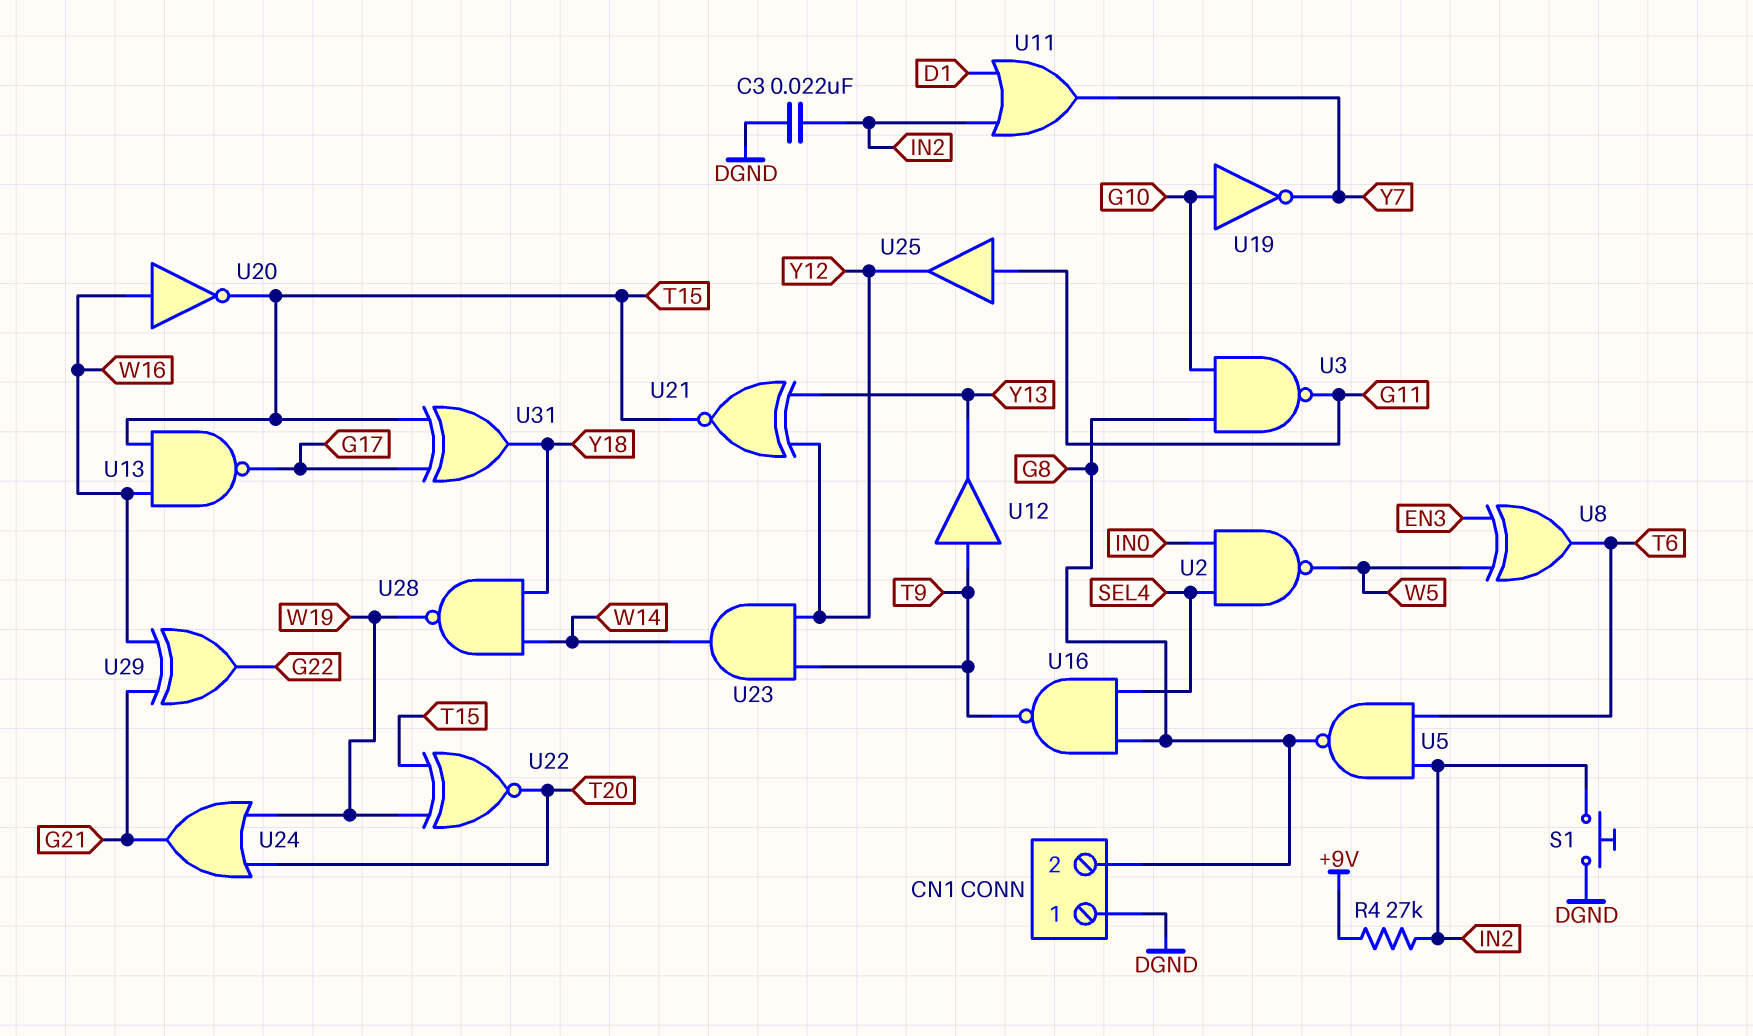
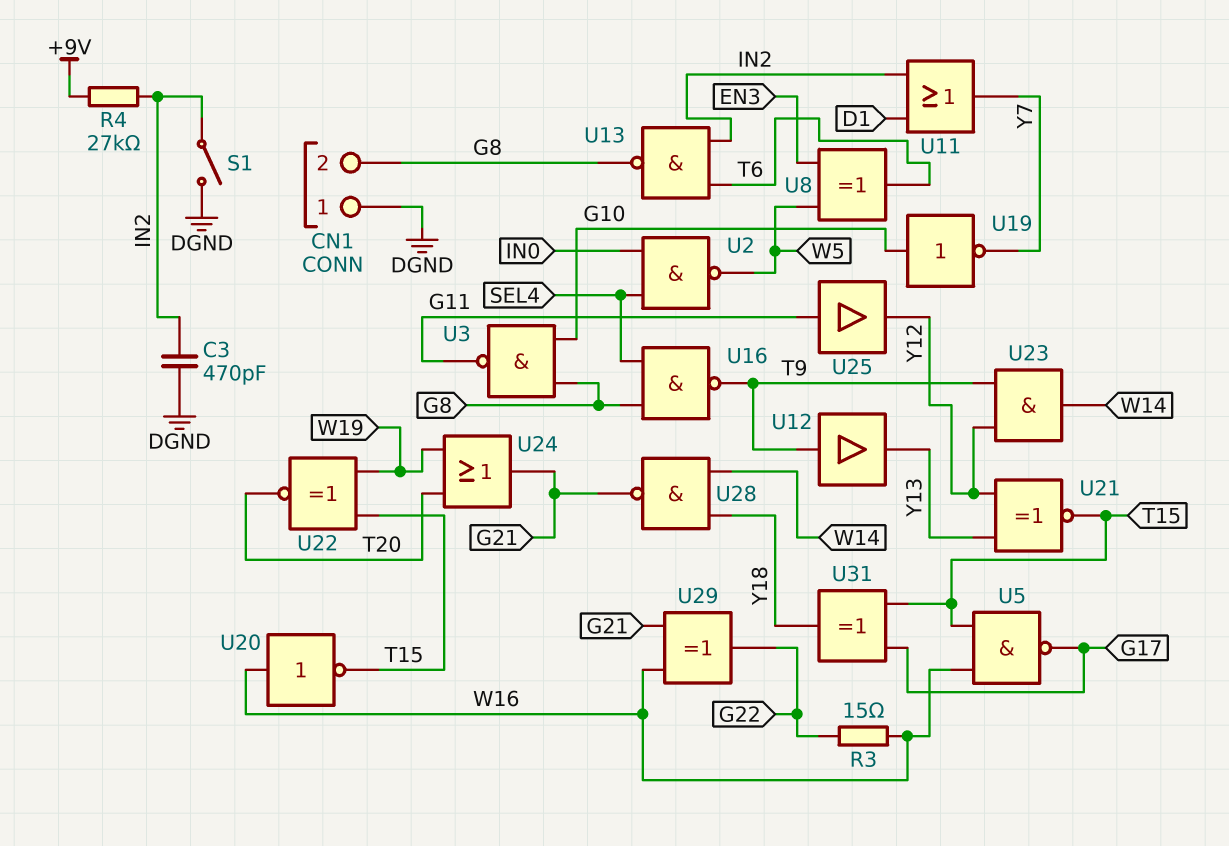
C3: 22nF (DGND, IN2) -> 470pF (DGND, IN2)
R3: none -> 15 (G22, W16)
S1: button (DGND, IN2) -> switch (DGND, IN2)
U5: NAND (in IN2, in T6, out G8) -> NAND (in T15, in W16, out G17)
U13: NAND (in T15, in W16, out G17) -> NAND (in IN2, in T6, out G8)
U28: NAND (in W14, in Y18, out W19) -> NAND (in W14, in Y18, out G21)

